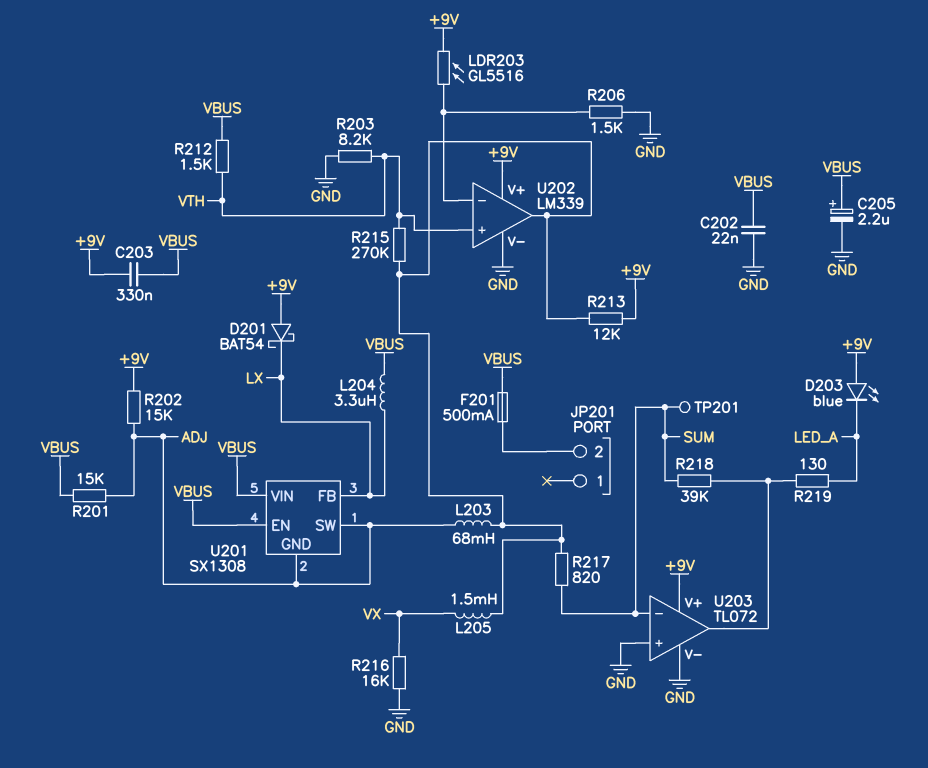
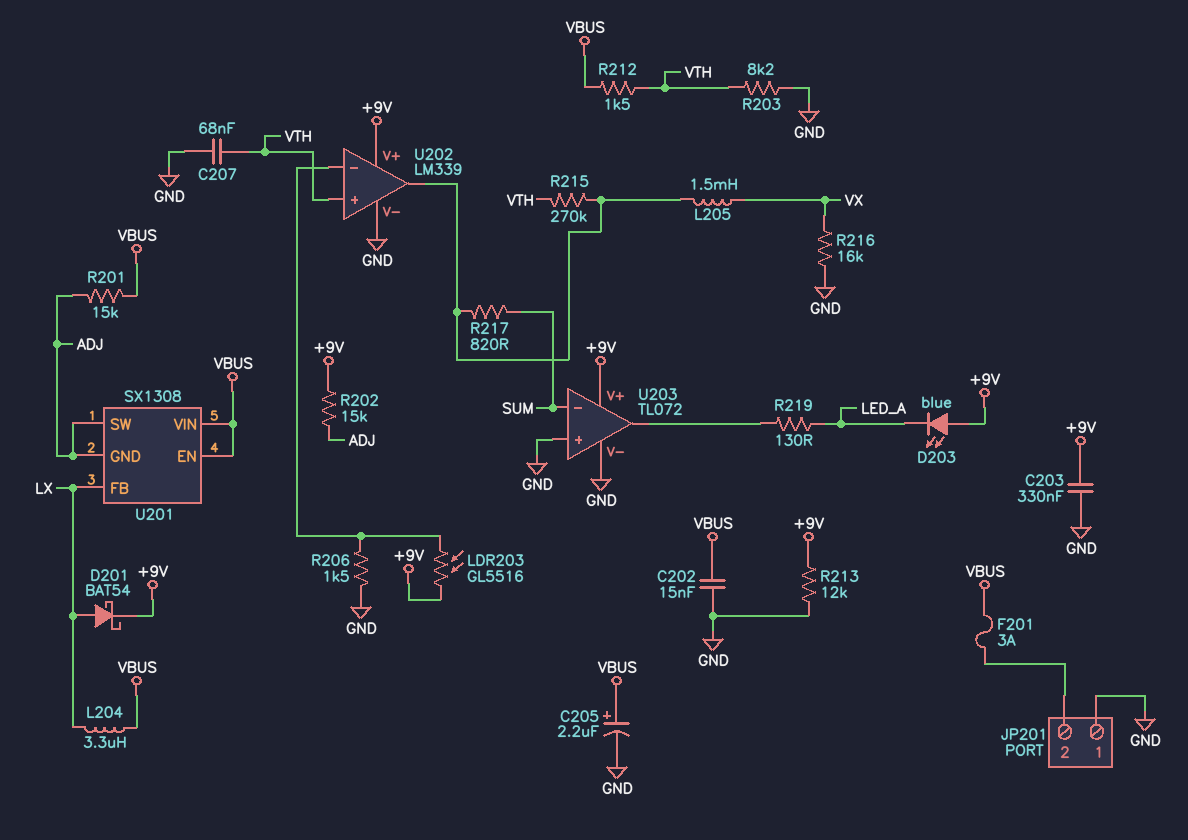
C202: 22nF (GND, VBUS) -> 15nF (GND, VBUS)
C203: 330nF (+9V, VBUS) -> 330nF (+9V, GND)
C207: none -> 68nF (GND, VTH)
D201: schottky BAT54 (A +9V, K LX) -> schottky BAT54 (A LX, K +9V)
F201: 500mA (JP201/2, VBUS) -> 3A (JP201/2, VBUS)
JP201 pin 1: none -> GND
L203: 68mH (ADJ, U202/out) -> none
R213: 12k (+9V, U202/out) -> 12k (+9V, GND)
R218: 39k (SUM, U203/out) -> none
TP201: test point (SUM) -> none

